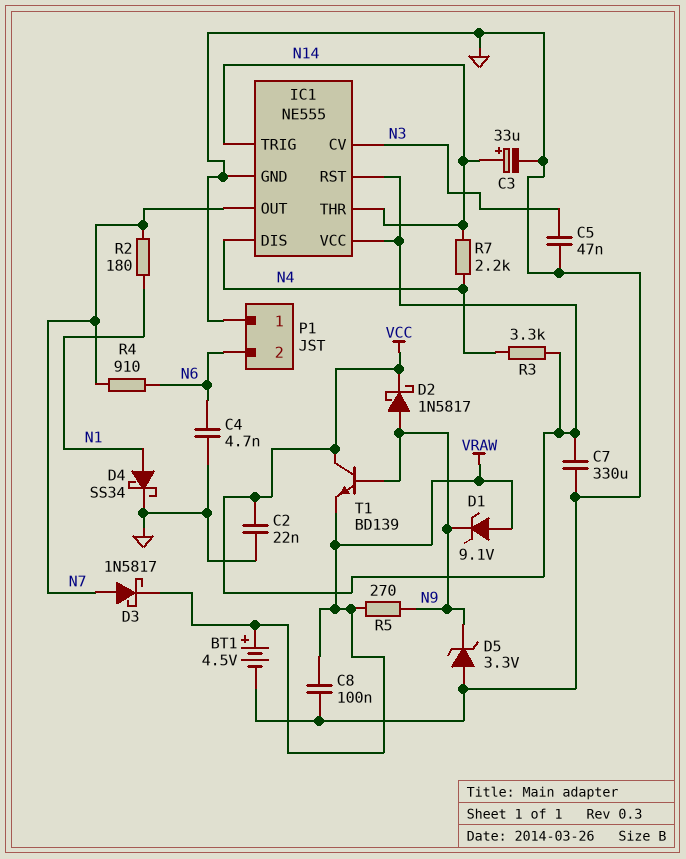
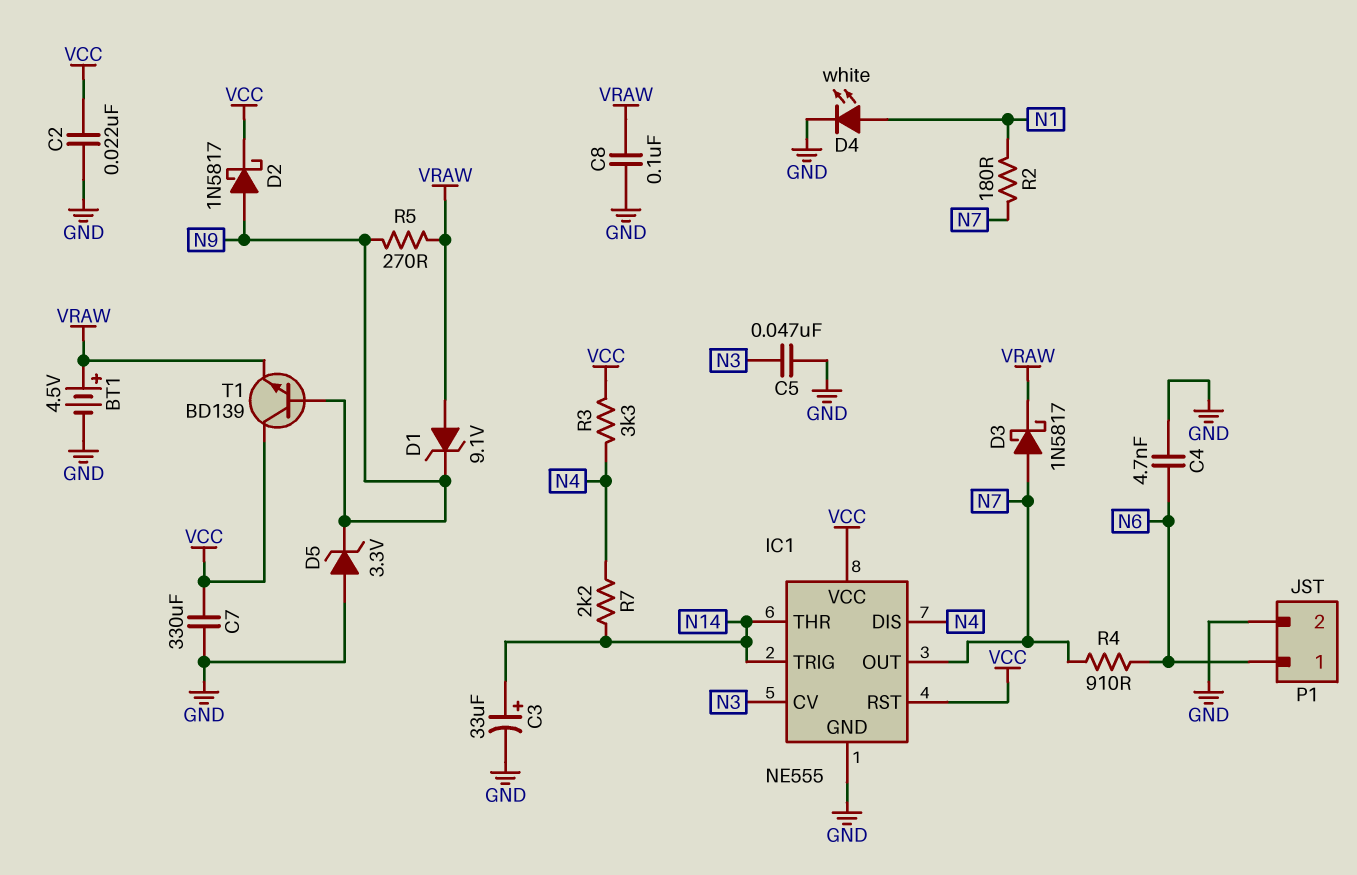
D4: schottky SS34 (A N1, K GND) -> LED white (A N1, K GND)
P1 pin 1: GND -> N6
P1 pin 2: N6 -> GND

